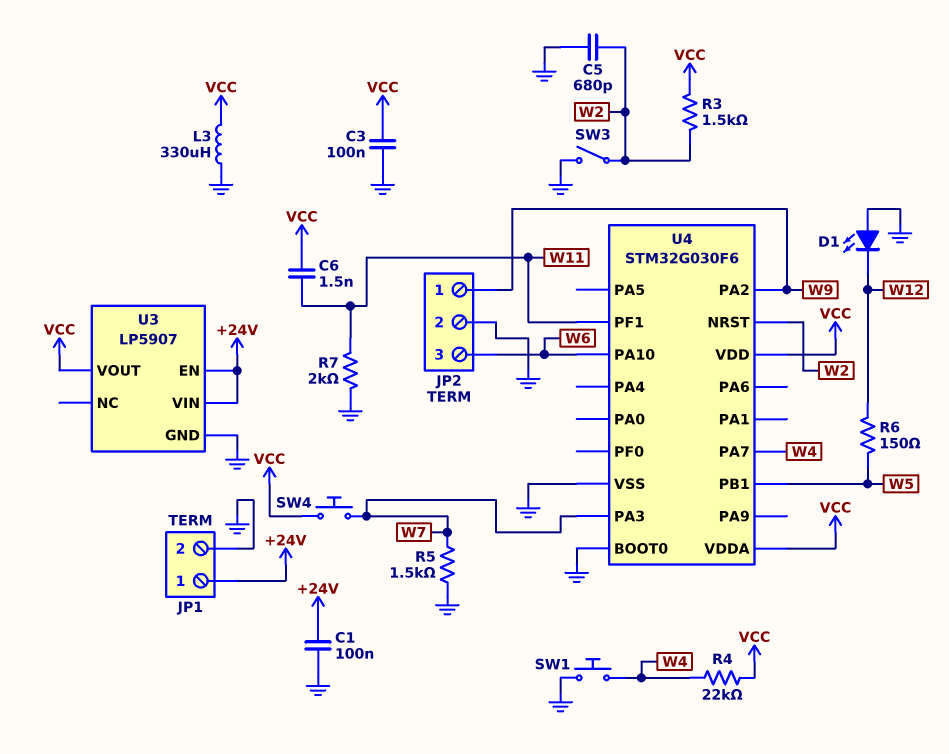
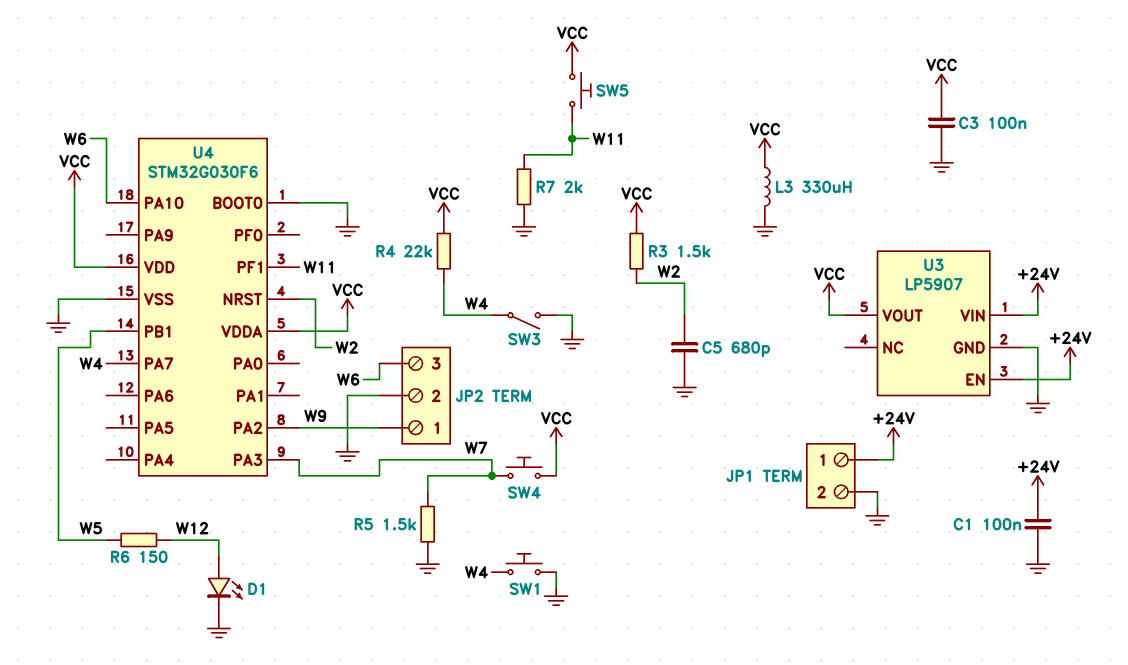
C6: 1.5nF (VCC, W11) -> none
D1: LED (A GND, K W12) -> LED (A W12, K GND)
SW3: switch (GND, W2) -> switch (GND, W4)
SW5: none -> button (VCC, W11)

